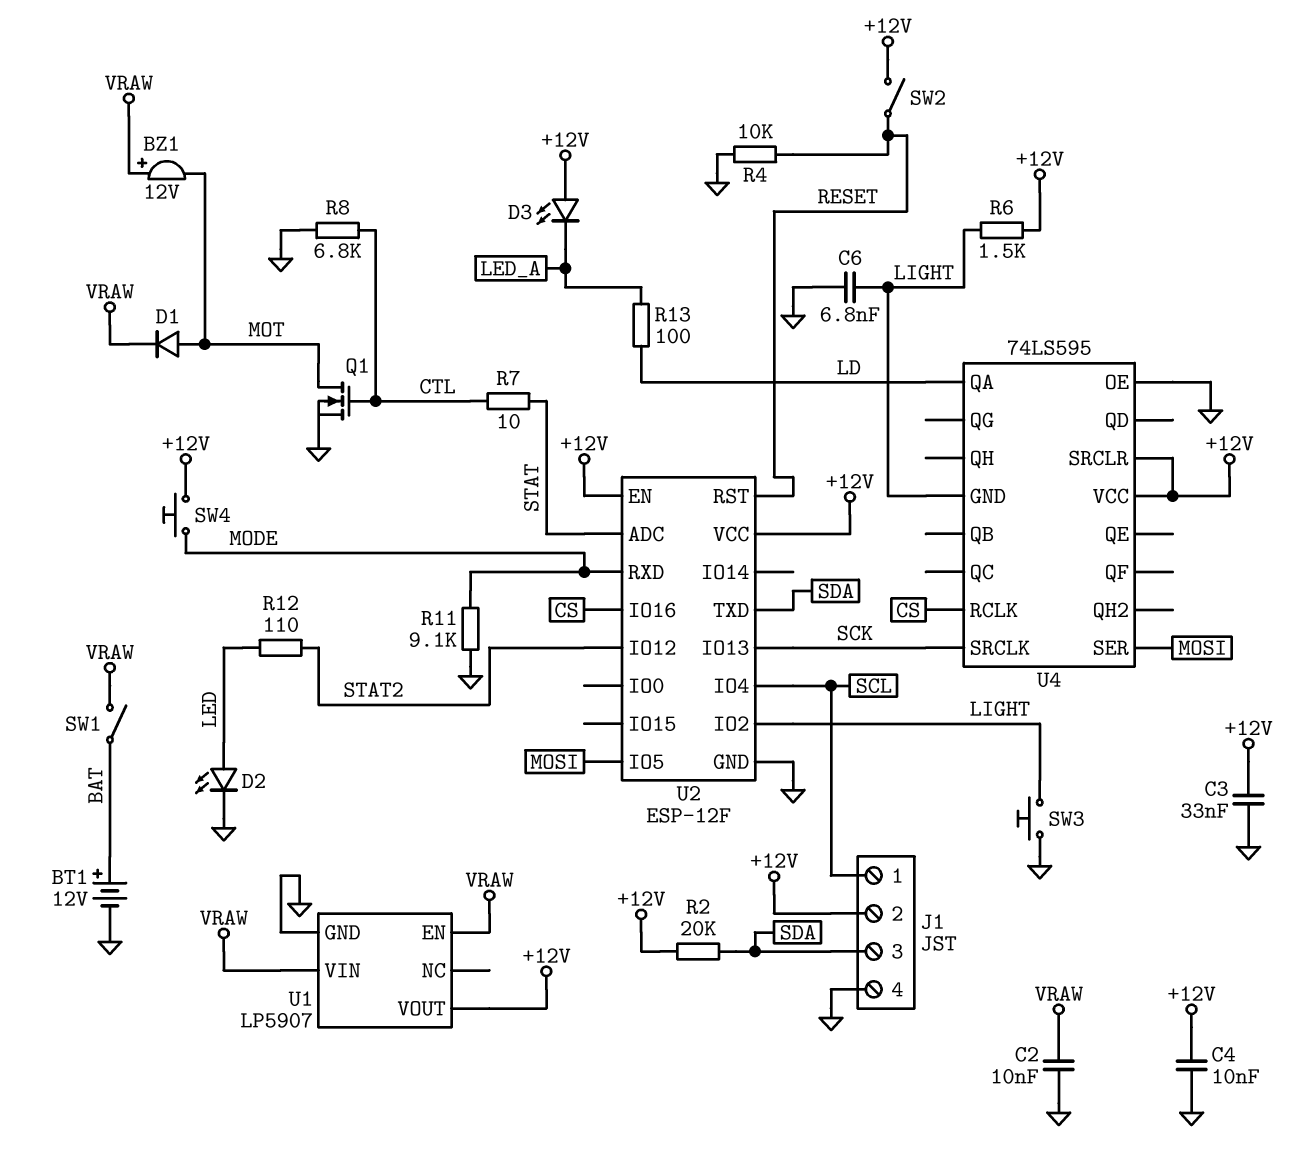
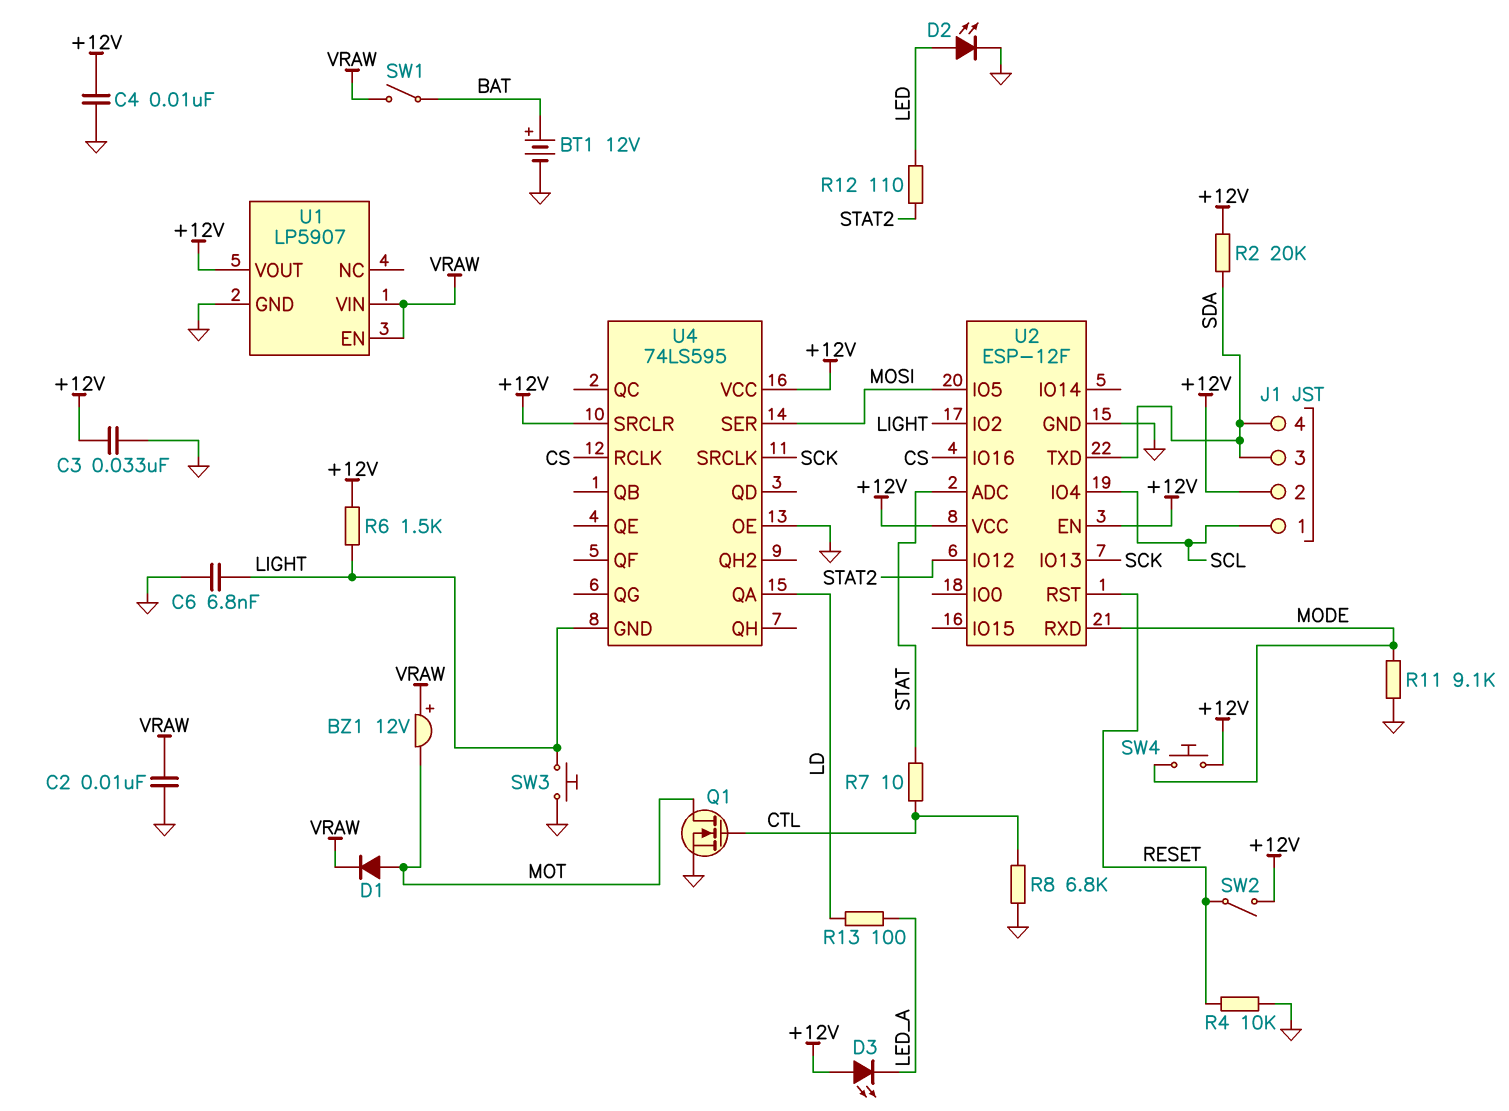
J1 pin 4: GND -> SDA

